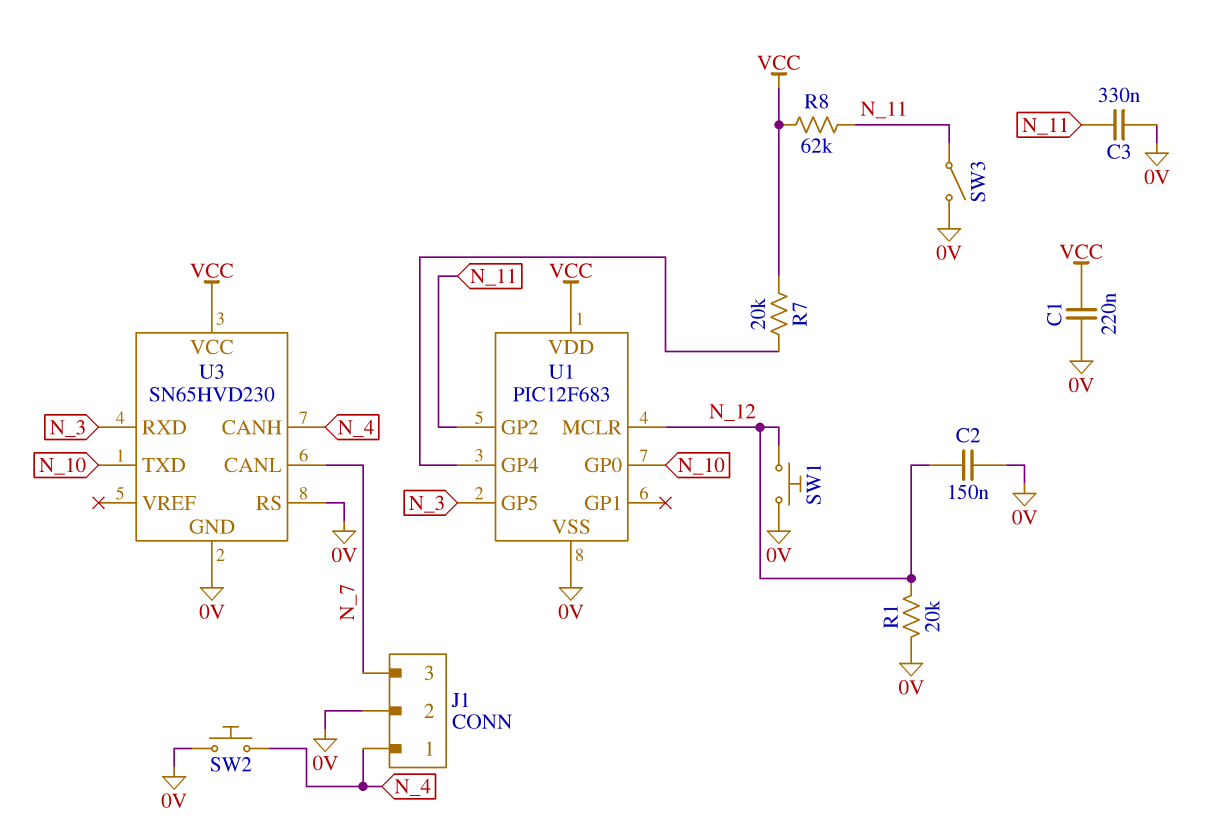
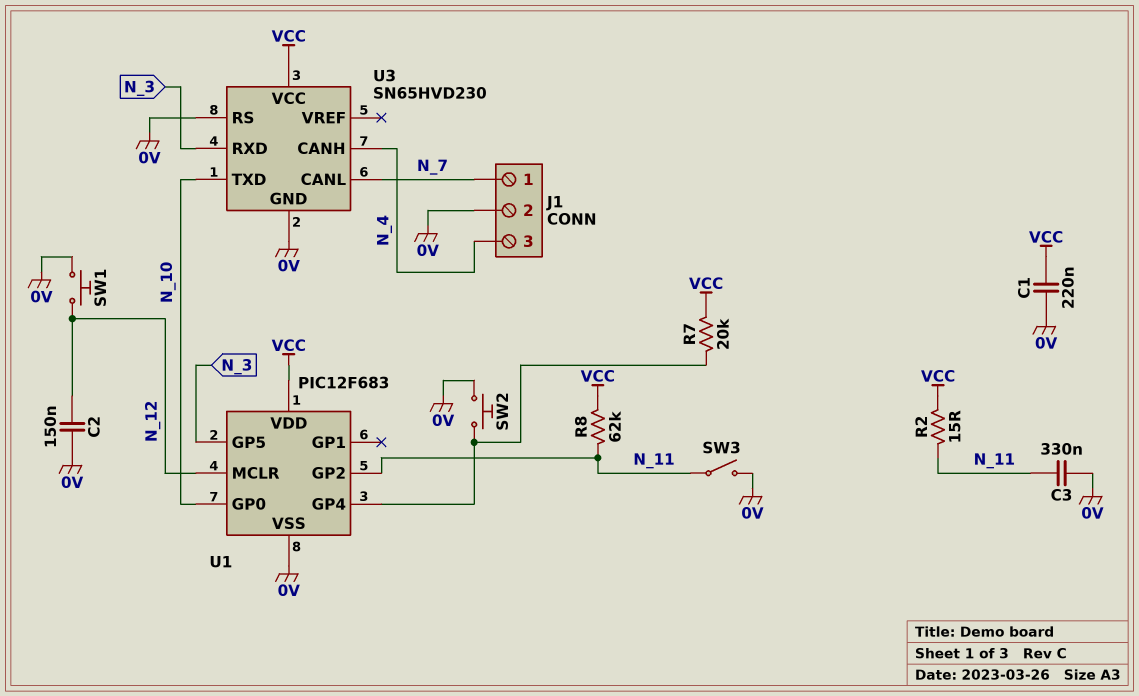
J1 pin 1: N_4 -> N_7
J1 pin 3: N_7 -> N_4
R1: 20k (0V, N_12) -> none
R2: none -> 15 (N_11, VCC)
SW2: button (0V, N_4) -> button (0V, U1/GP4)

